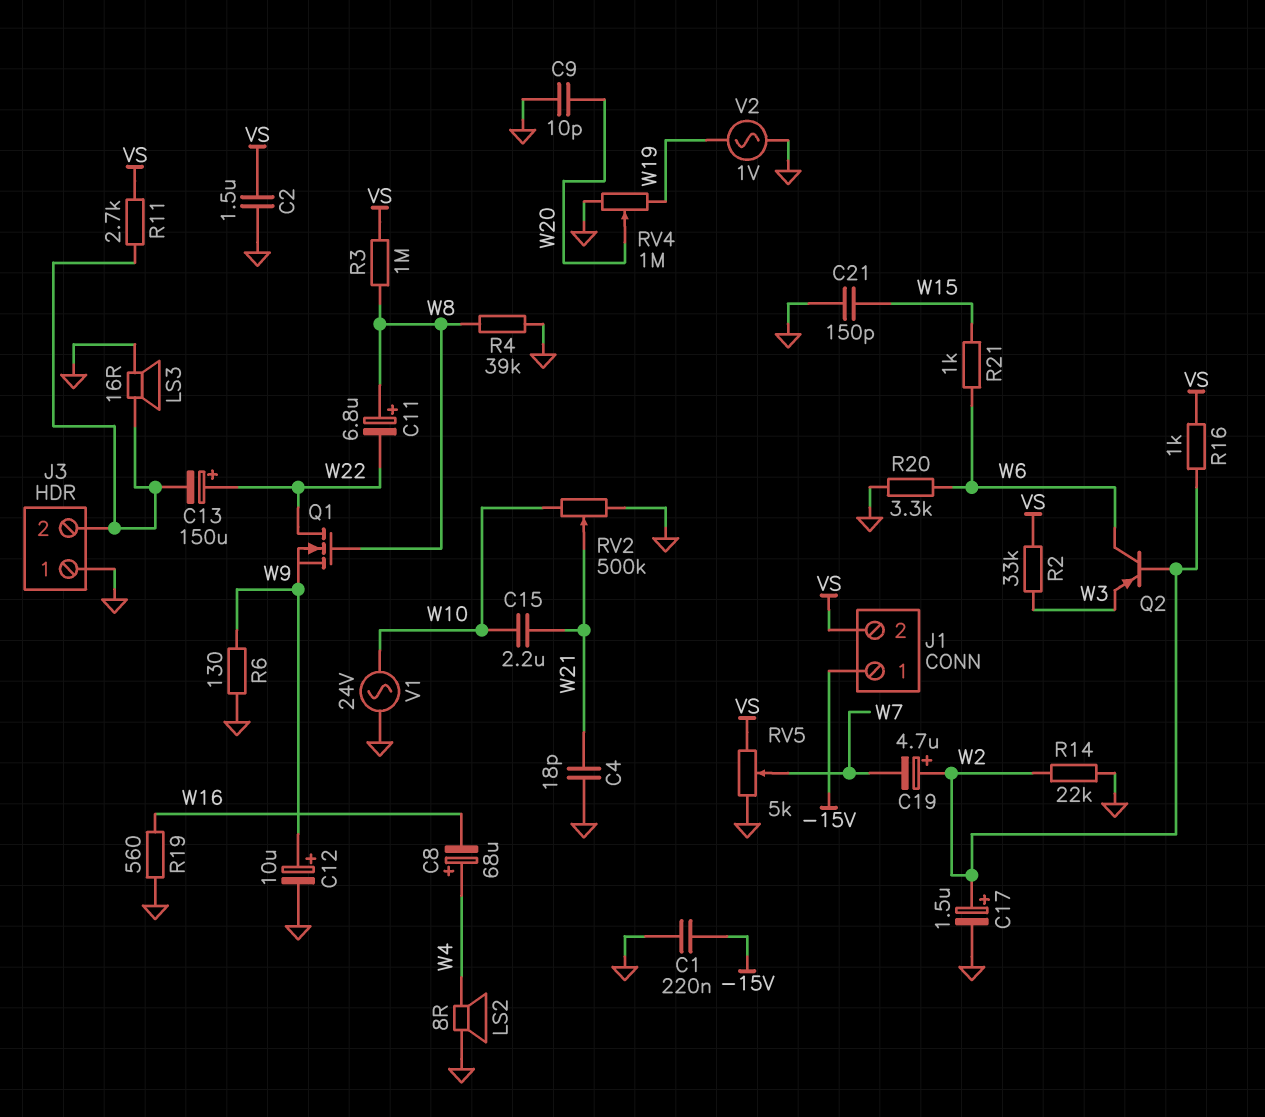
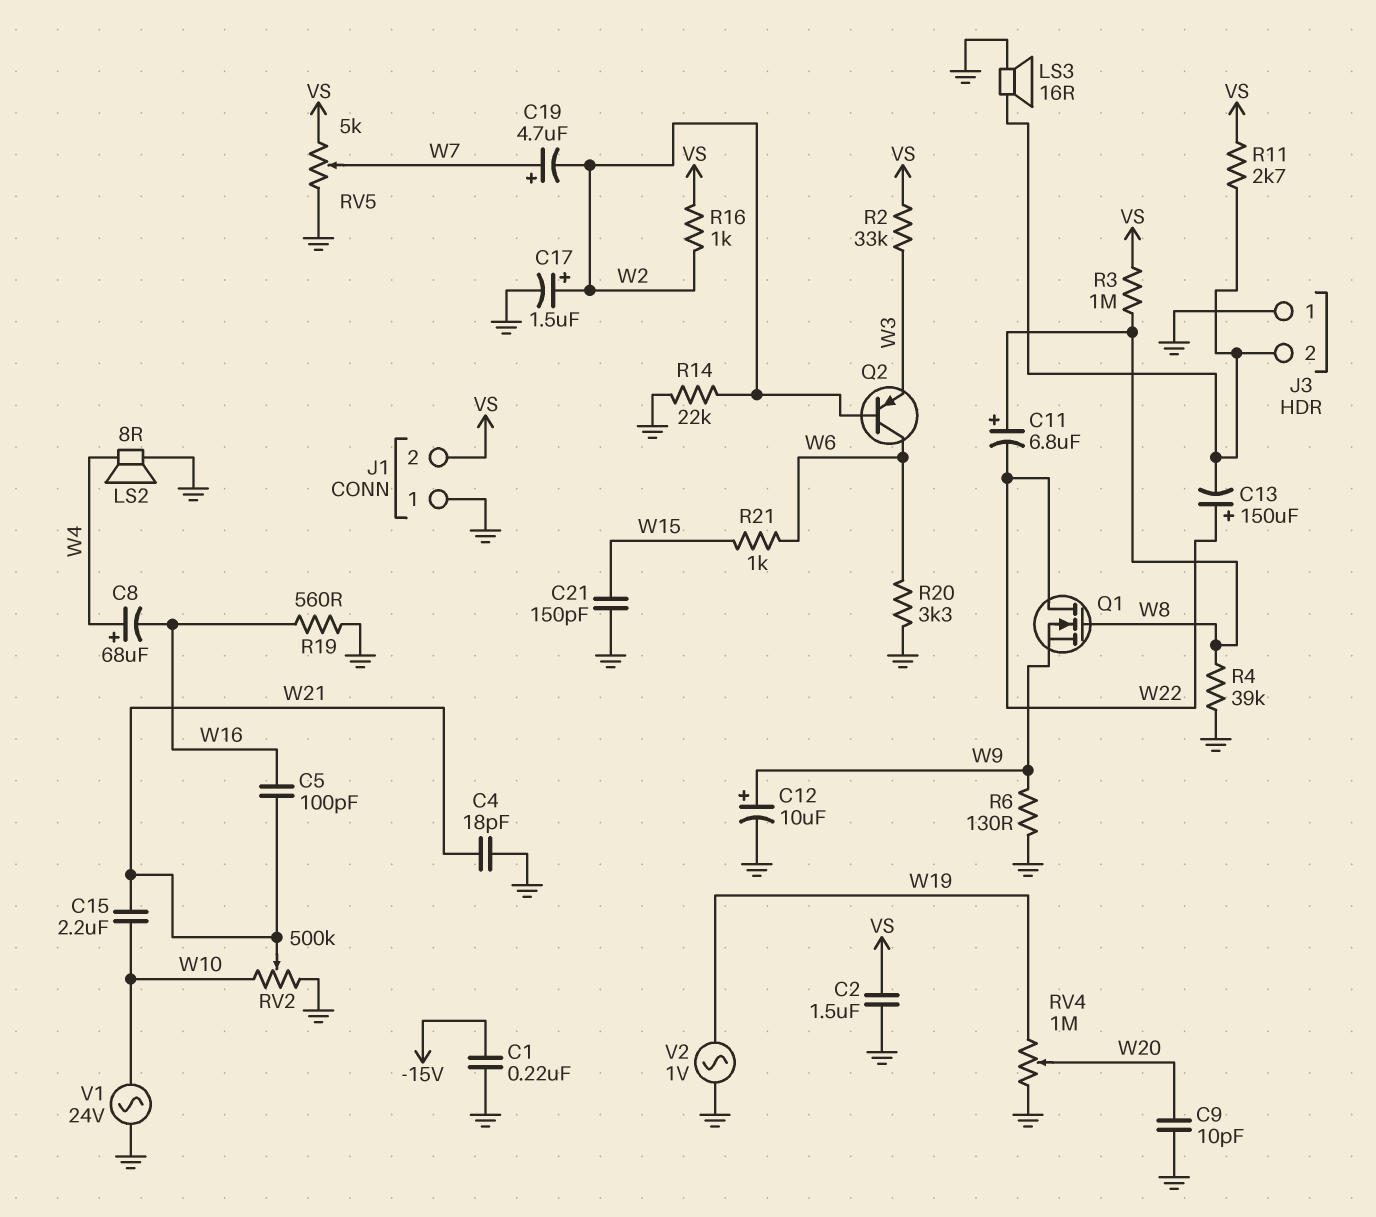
C5: none -> 100pF (W16, W21)
C19: 4.7uF (plus W2, minus W7) -> 4.7uF (plus W7, minus W2)
J1 pin 1: -15V -> GND

